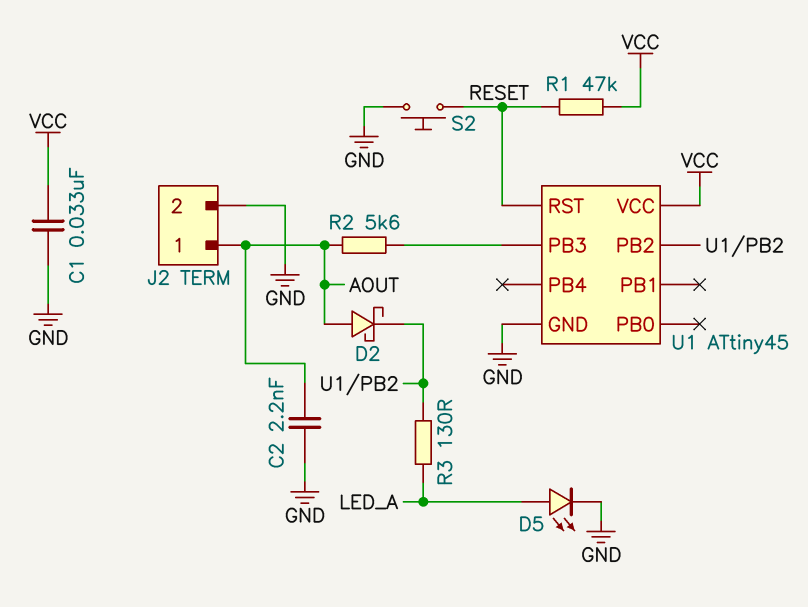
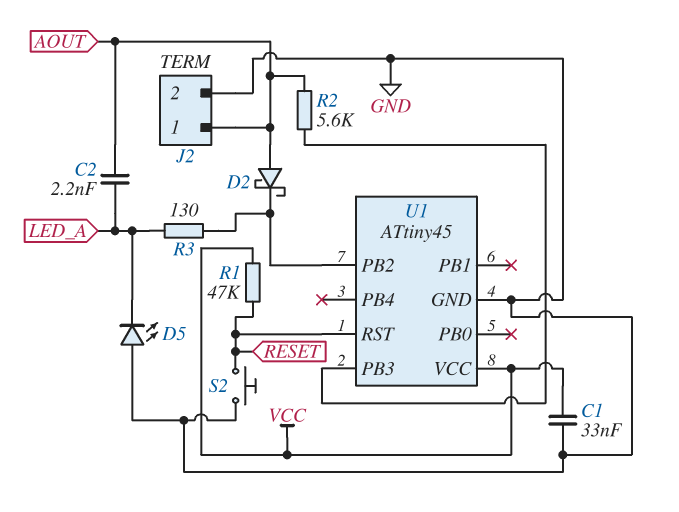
C2: 2.2nF (AOUT, GND) -> 2.2nF (AOUT, LED_A)
D5: LED (A LED_A, K GND) -> LED (A GND, K LED_A)

